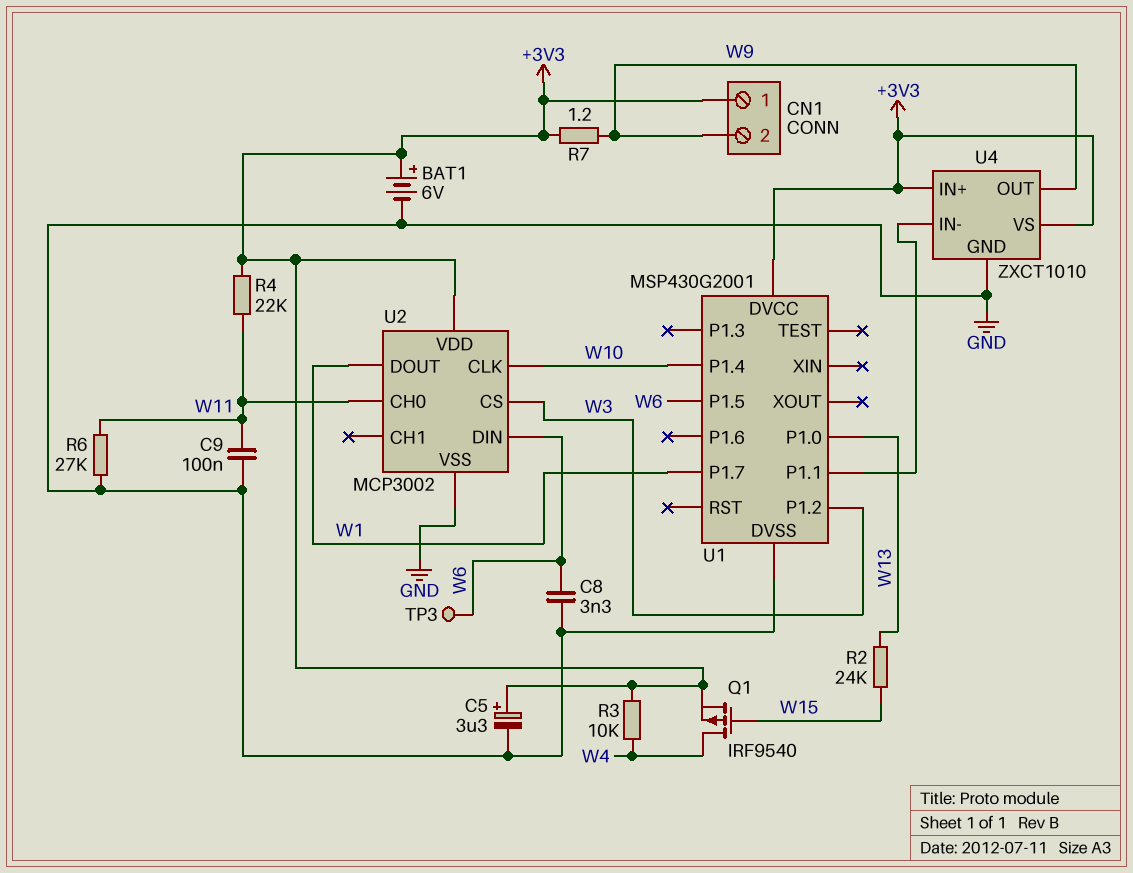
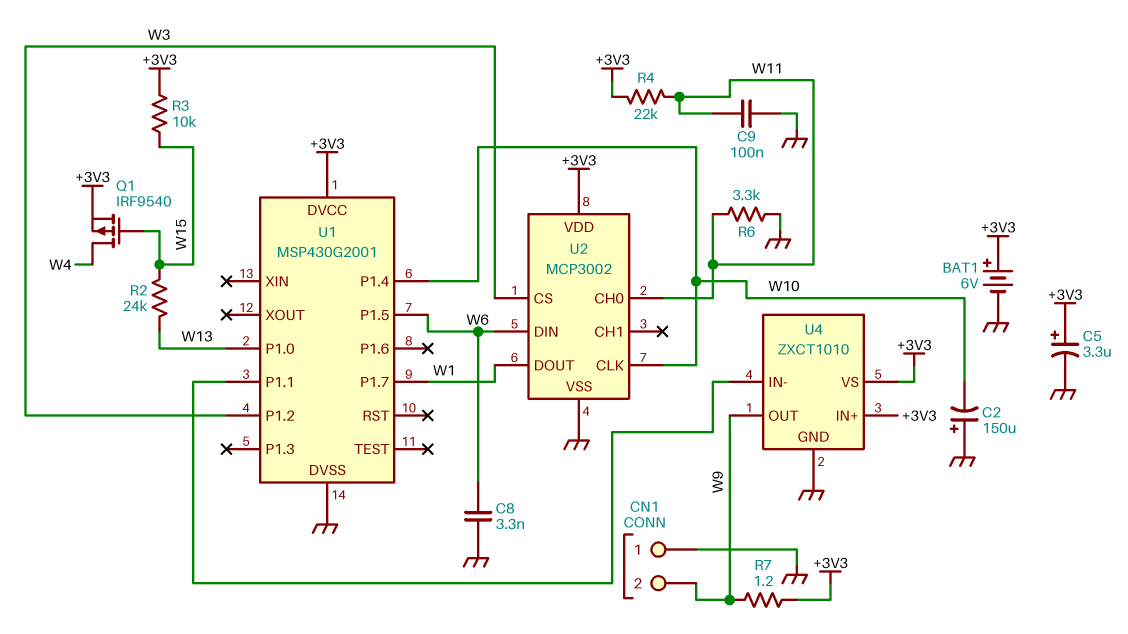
C2: none -> 150uF (plus GND, minus W10)
CN1 pin 1: +3V3 -> GND
R3: 10k (+3V3, W4) -> 10k (+3V3, W15)
R6: 27k (GND, W11) -> 3.3k (GND, W11)
TP3: test point (W6) -> none

